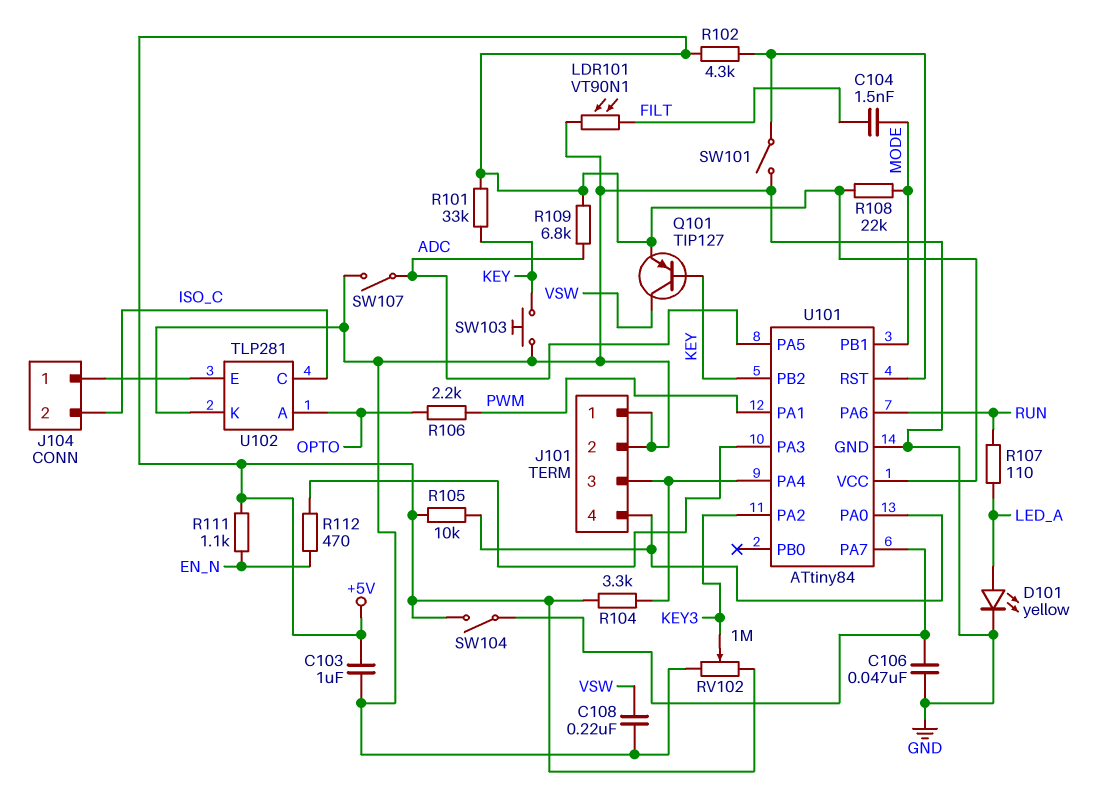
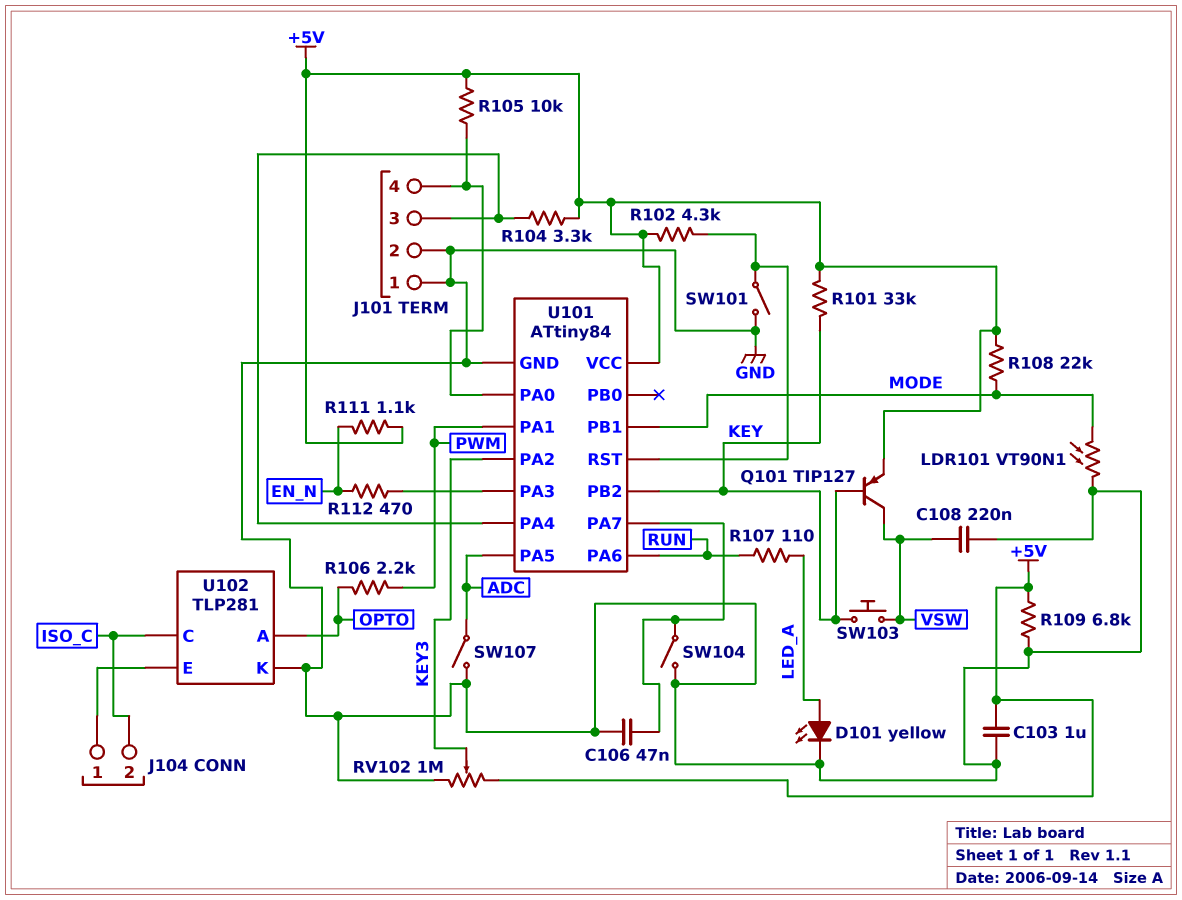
C104: 1.5nF (FILT, MODE) -> none
LDR101: VT90N1 (FILT, GND) -> VT90N1 (GND, MODE)
R109: 6.8k (+5V, ADC) -> 6.8k (+5V, GND)
SW103: button (GND, KEY) -> button (KEY, VSW)
SW104: switch (+5V, U101/PA7) -> switch (GND, U101/PA7)

